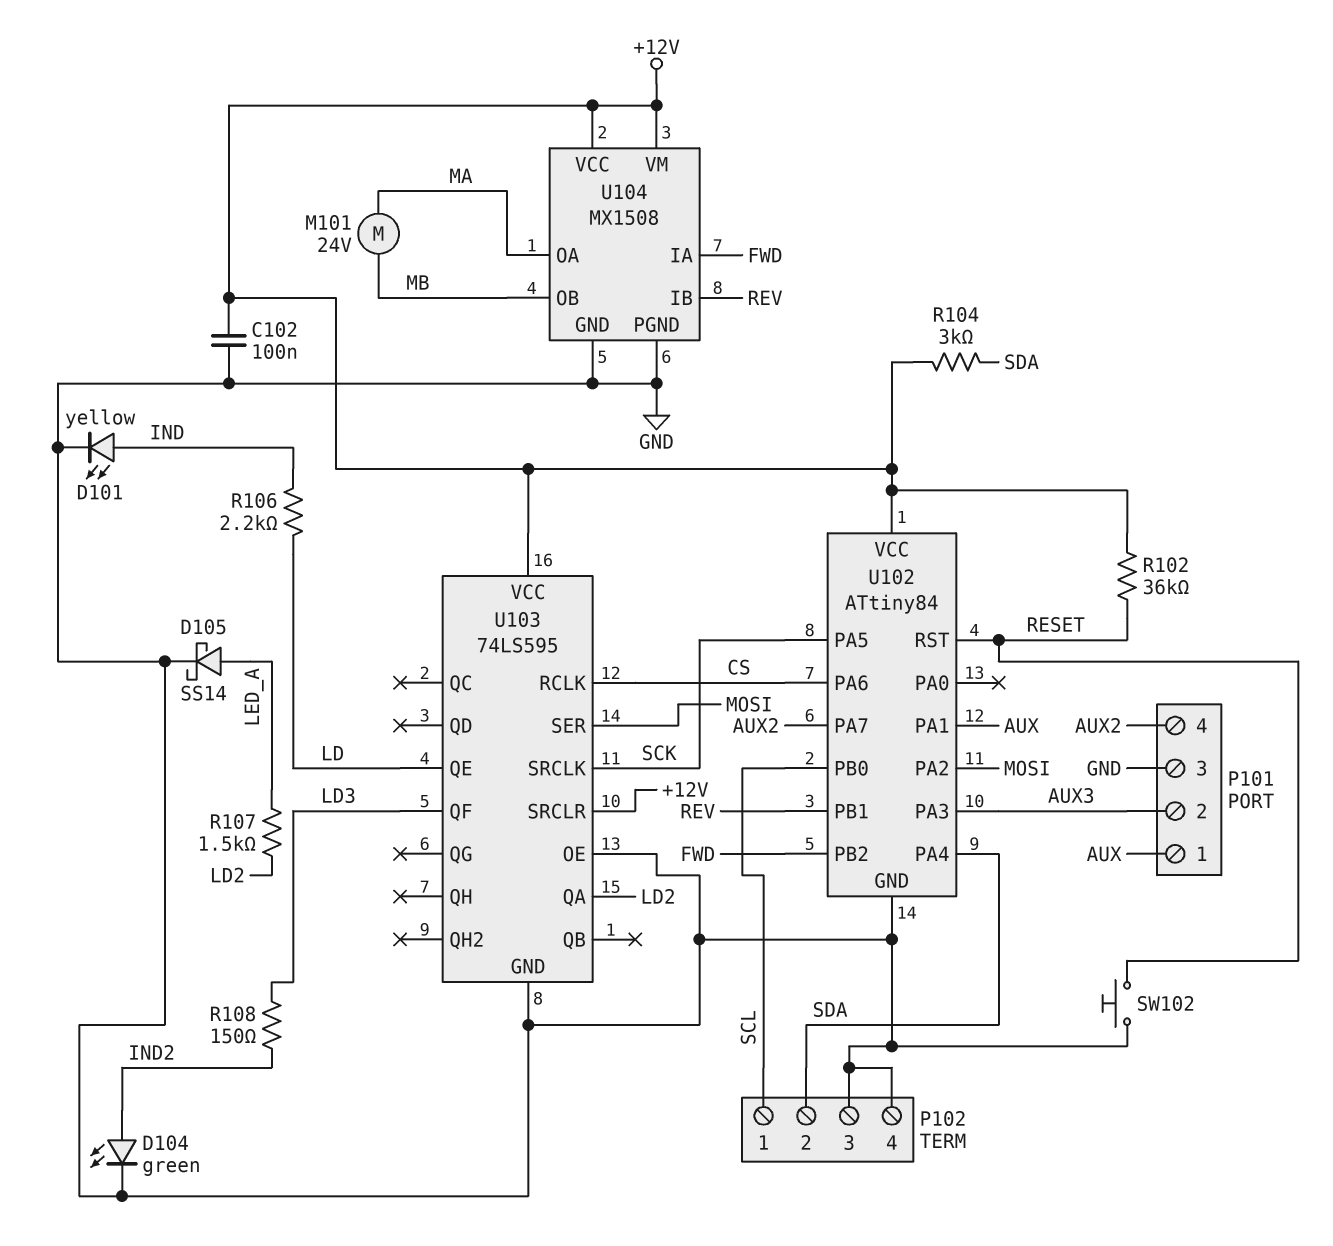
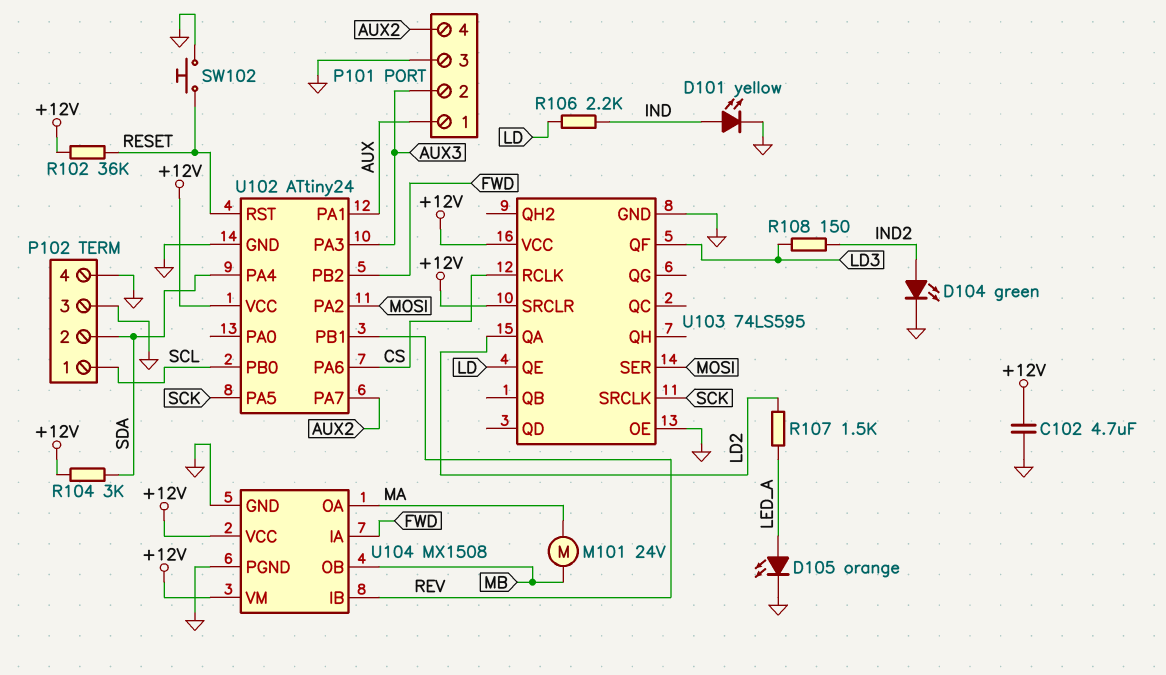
C102: 100nF (+12V, GND) -> 4.7uF (+12V, GND)
D105: schottky SS14 (A LED_A, K GND) -> LED orange (A LED_A, K GND)
U102: ATtiny84 -> ATtiny24

